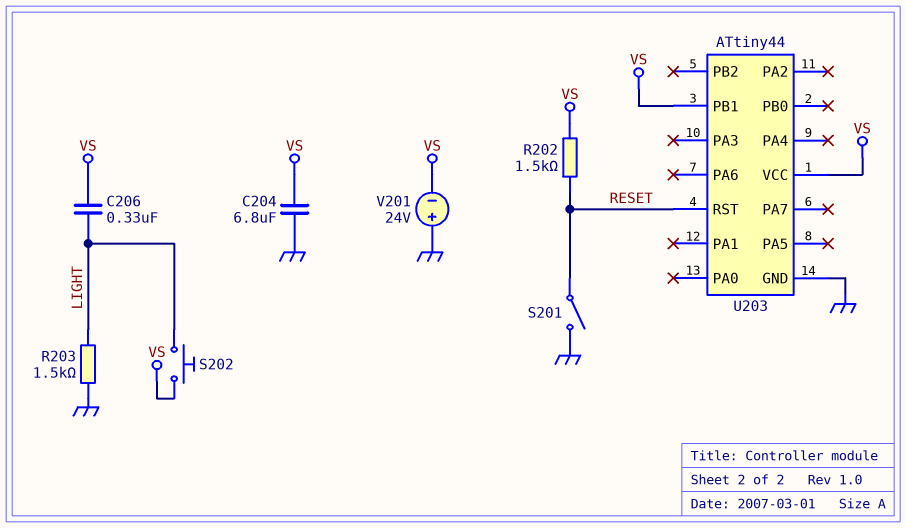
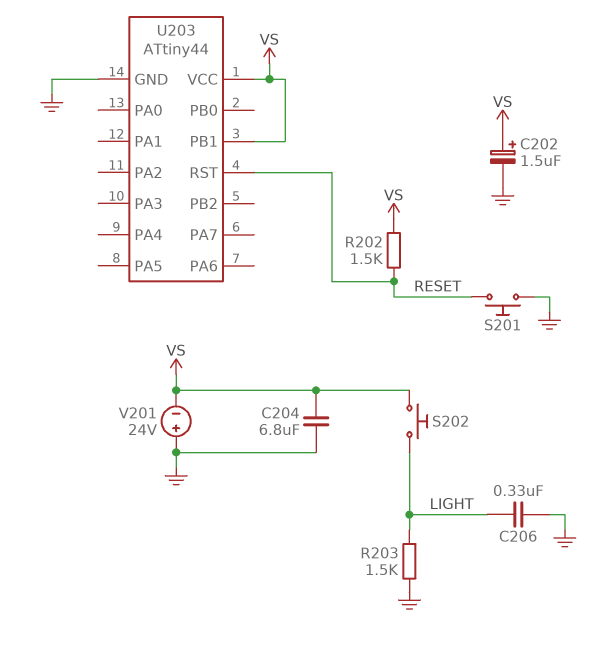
C202: none -> 1.5uF (plus VS, minus GND)
C206: 330nF (LIGHT, VS) -> 330nF (GND, LIGHT)
S201: switch (GND, RESET) -> button (GND, RESET)

